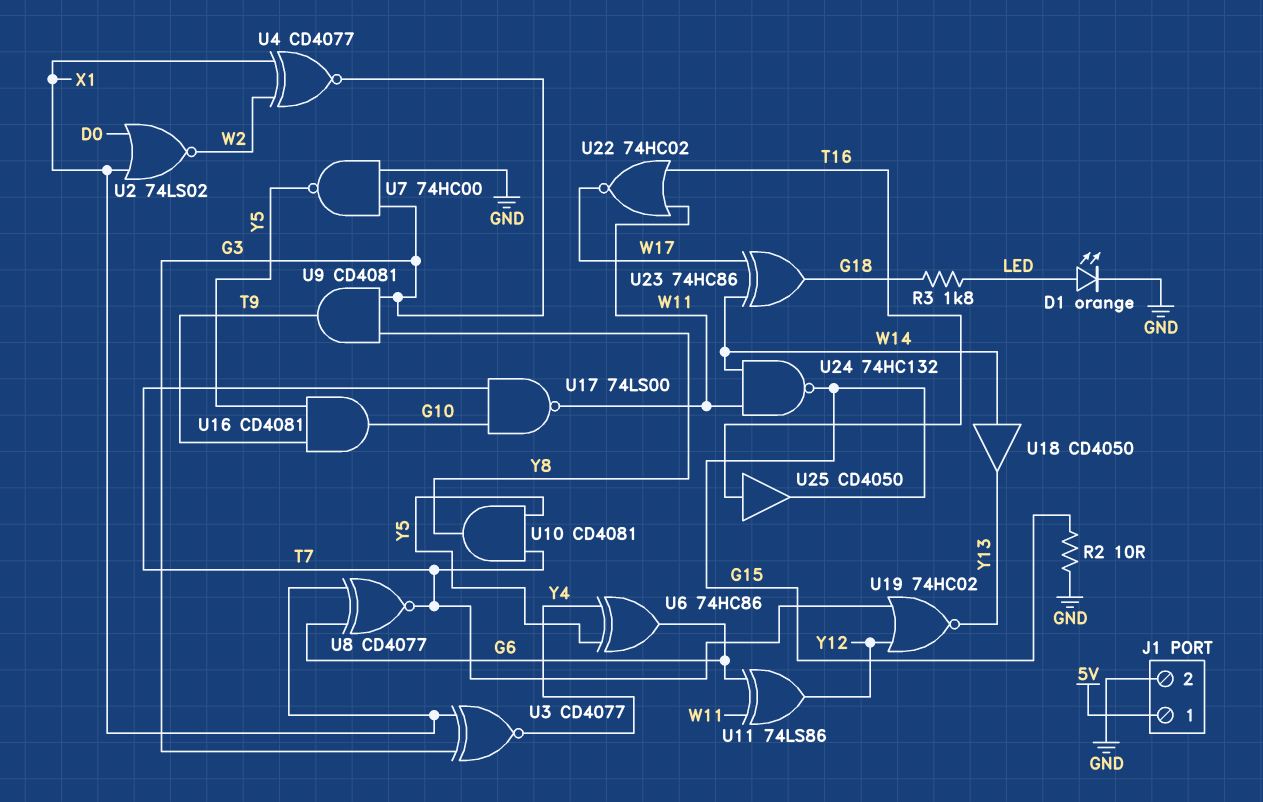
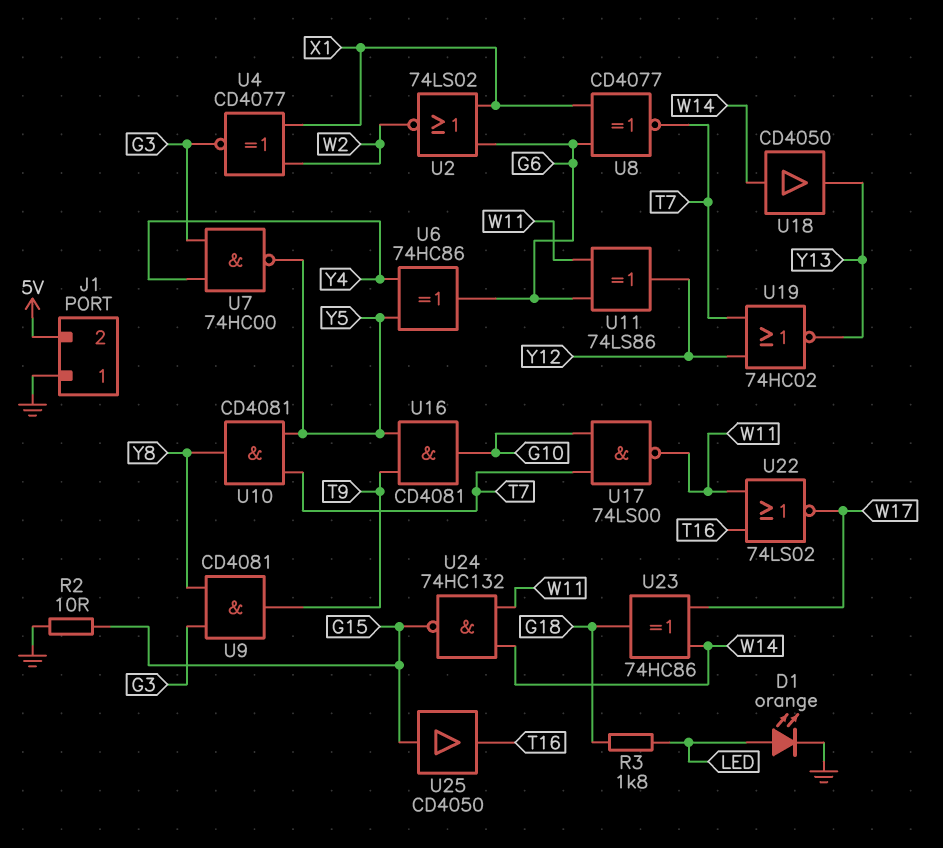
J1 pin 1: 5V -> GND
J1 pin 2: GND -> 5V
U2: NOR 74LS02 (in D0, in X1, out W2) -> NOR 74LS02 (in G6, in X1, out W2)
U3: XNOR CD4077 (in G3, in X1, out Y4) -> none
U7: NAND 74HC00 (in G3, in GND, out Y5) -> NAND 74HC00 (in G3, in Y4, out Y5)
U22: NOR 74HC02 (in T16, in W11, out W17) -> NOR 74LS02 (in T16, in W11, out W17)
U25: buffer CD4050 (in T16, out G15) -> buffer CD4050 (in G15, out T16)

